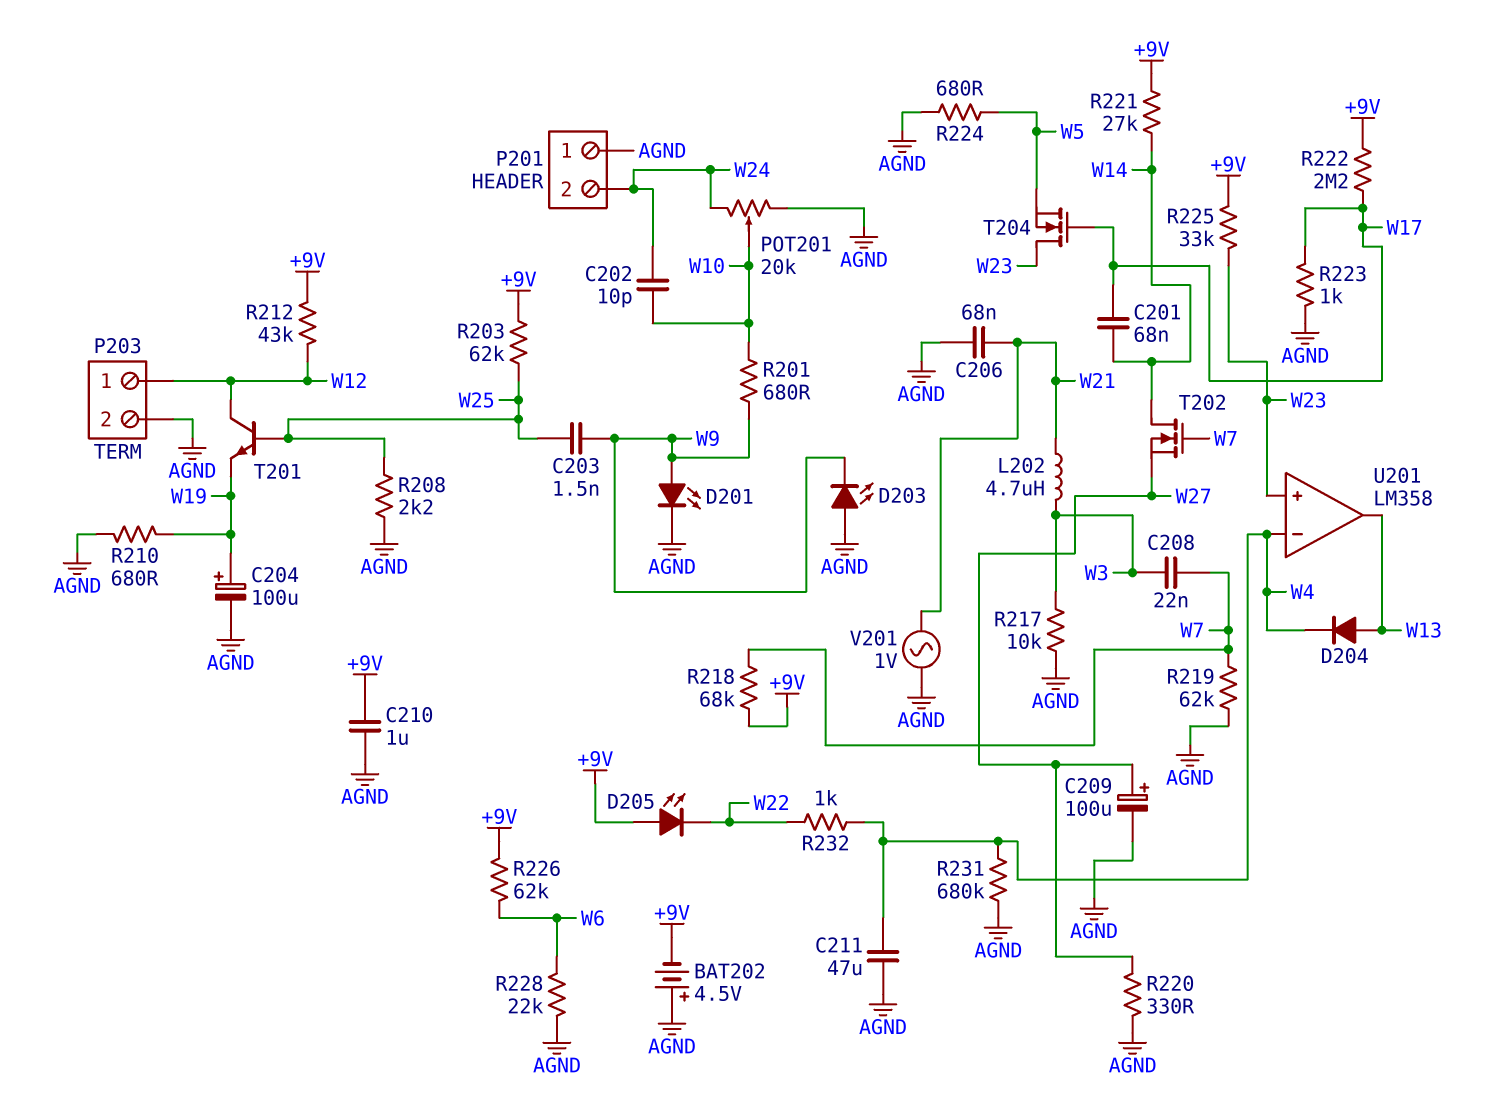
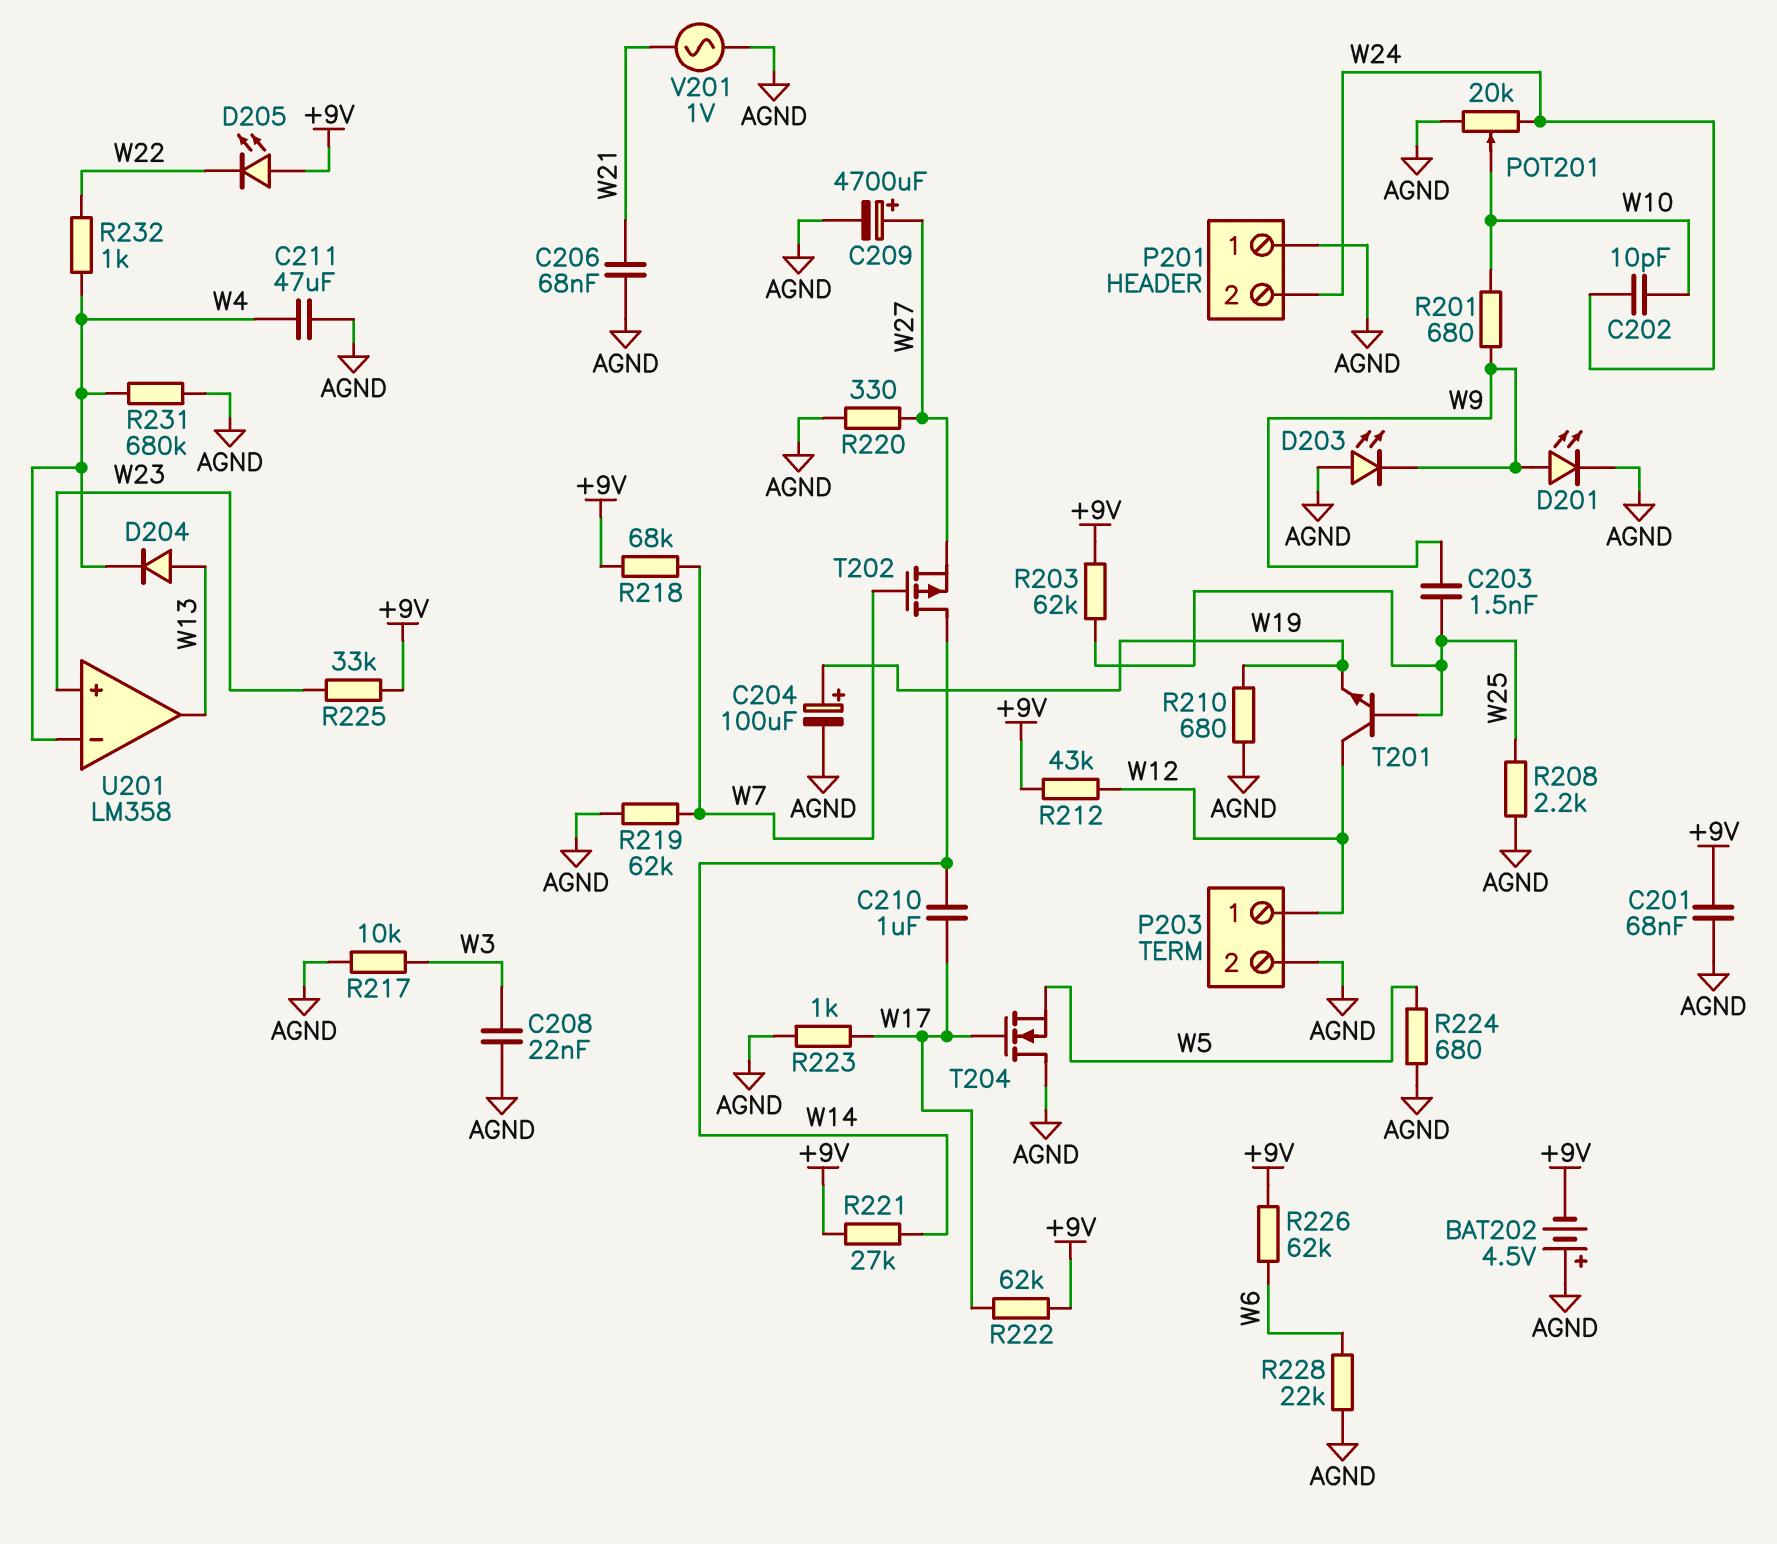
C201: 68nF (W14, W17) -> 68nF (+9V, AGND)
C208: 22nF (W3, W7) -> 22nF (AGND, W3)
C209: 100uF (plus W27, minus AGND) -> 4700uF (plus W27, minus AGND)
C210: 1uF (+9V, AGND) -> 1uF (W14, W17)
L202: 4.7uH (W3, W21) -> none
R222: 2.2M (+9V, W17) -> 62k (+9V, W17)
T202: NMOS (G W7, D W14, S W27) -> PMOS (G W7, D W14, S W27)
T204: NMOS (G W17, D W23, S W5) -> NMOS (G W17, D AGND, S W5)

